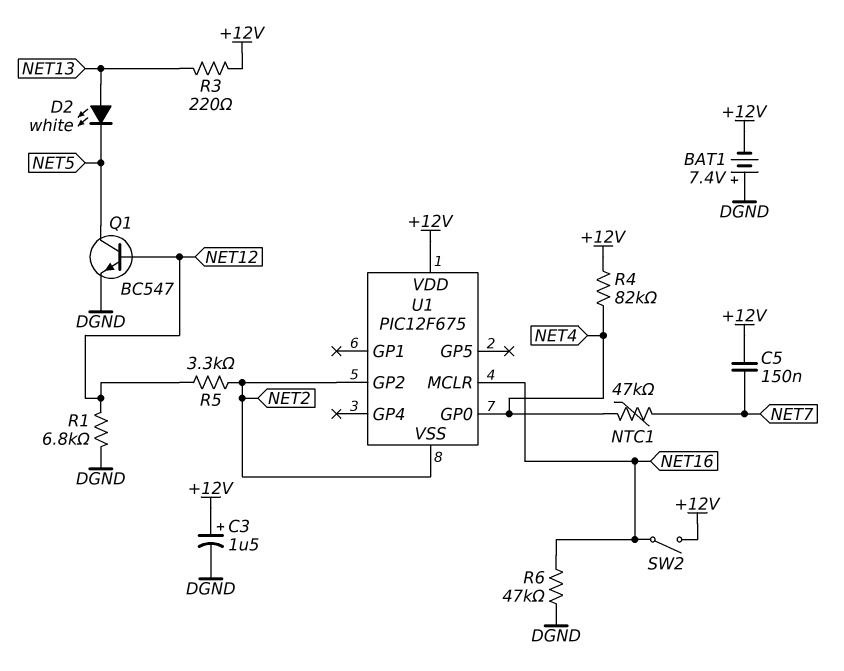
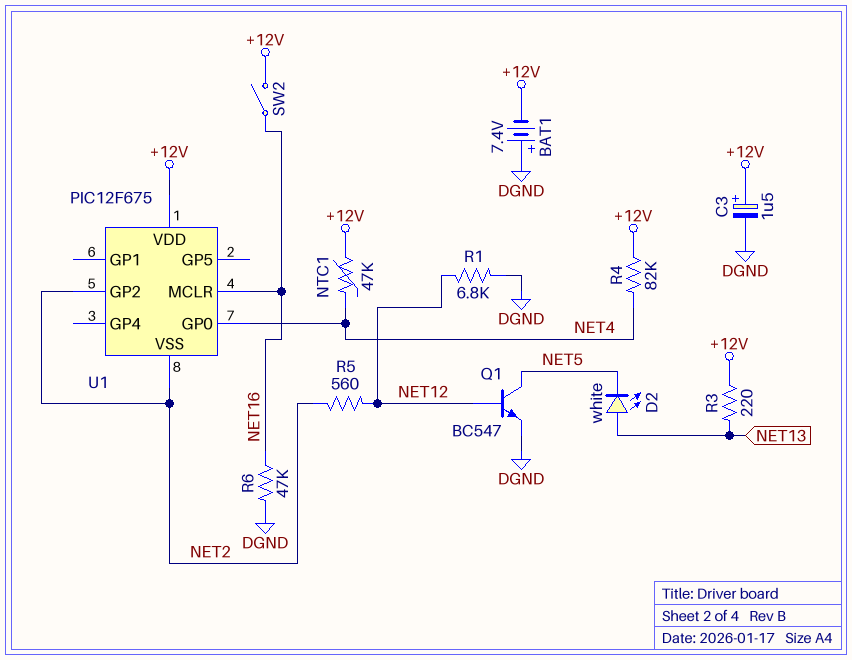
C5: 150nF (+12V, NET7) -> none
NTC1: 47k (NET4, NET7) -> 47k (+12V, NET4)
R5: 3.3k (NET2, NET12) -> 560 (NET2, NET12)

